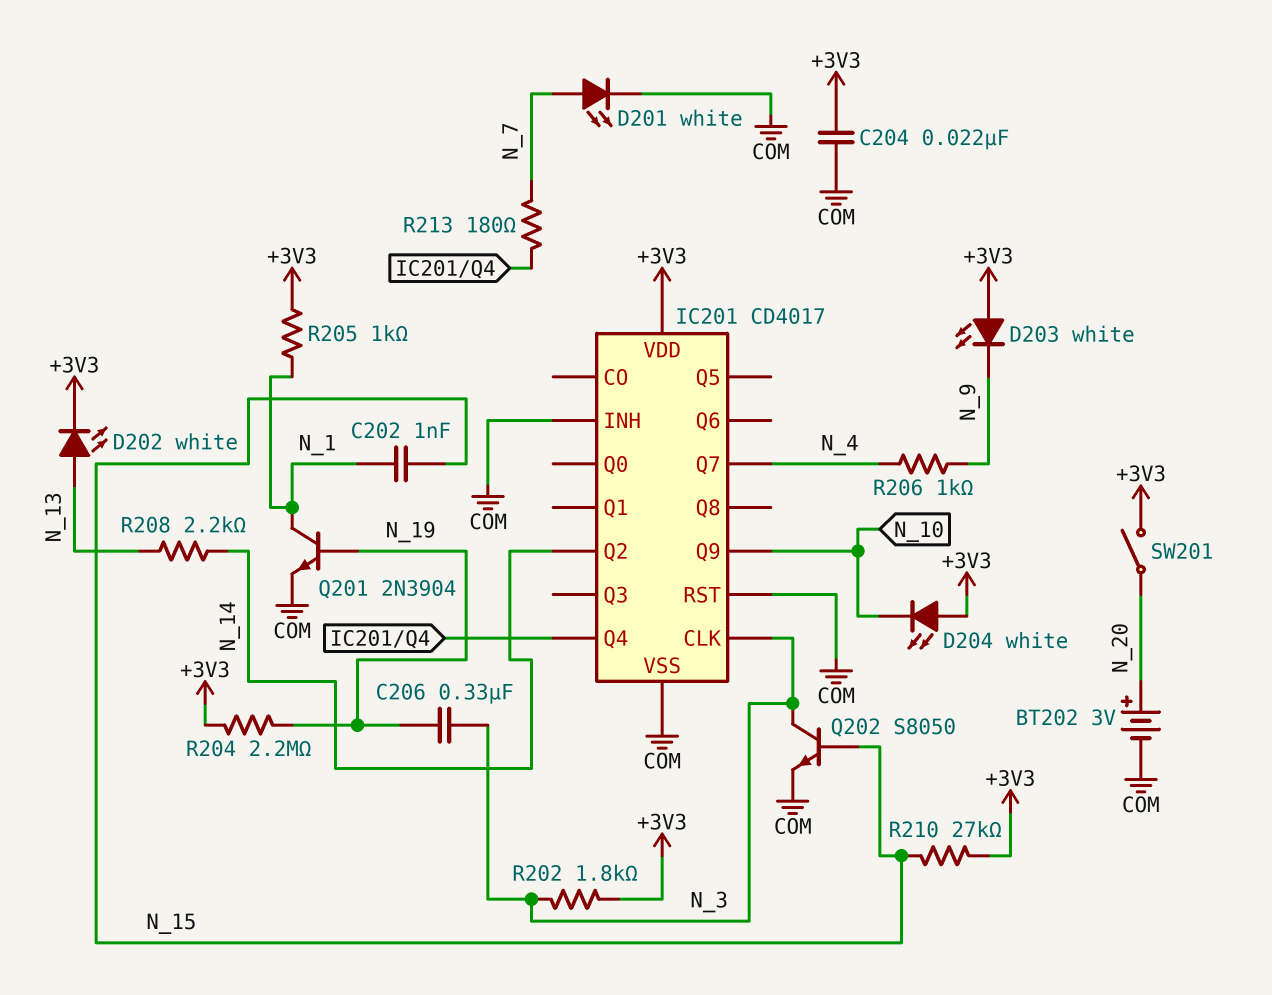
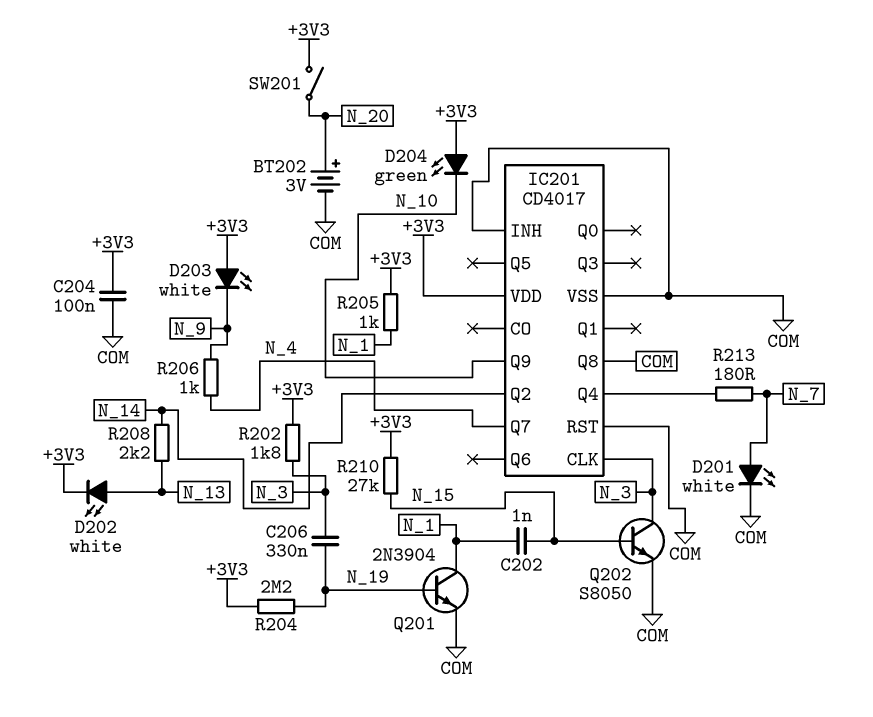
C204: 22nF (+3V3, COM) -> 100nF (+3V3, COM)
D204: LED white (A +3V3, K N_10) -> LED green (A +3V3, K N_10)
IC201 pin Q8: none -> COM

